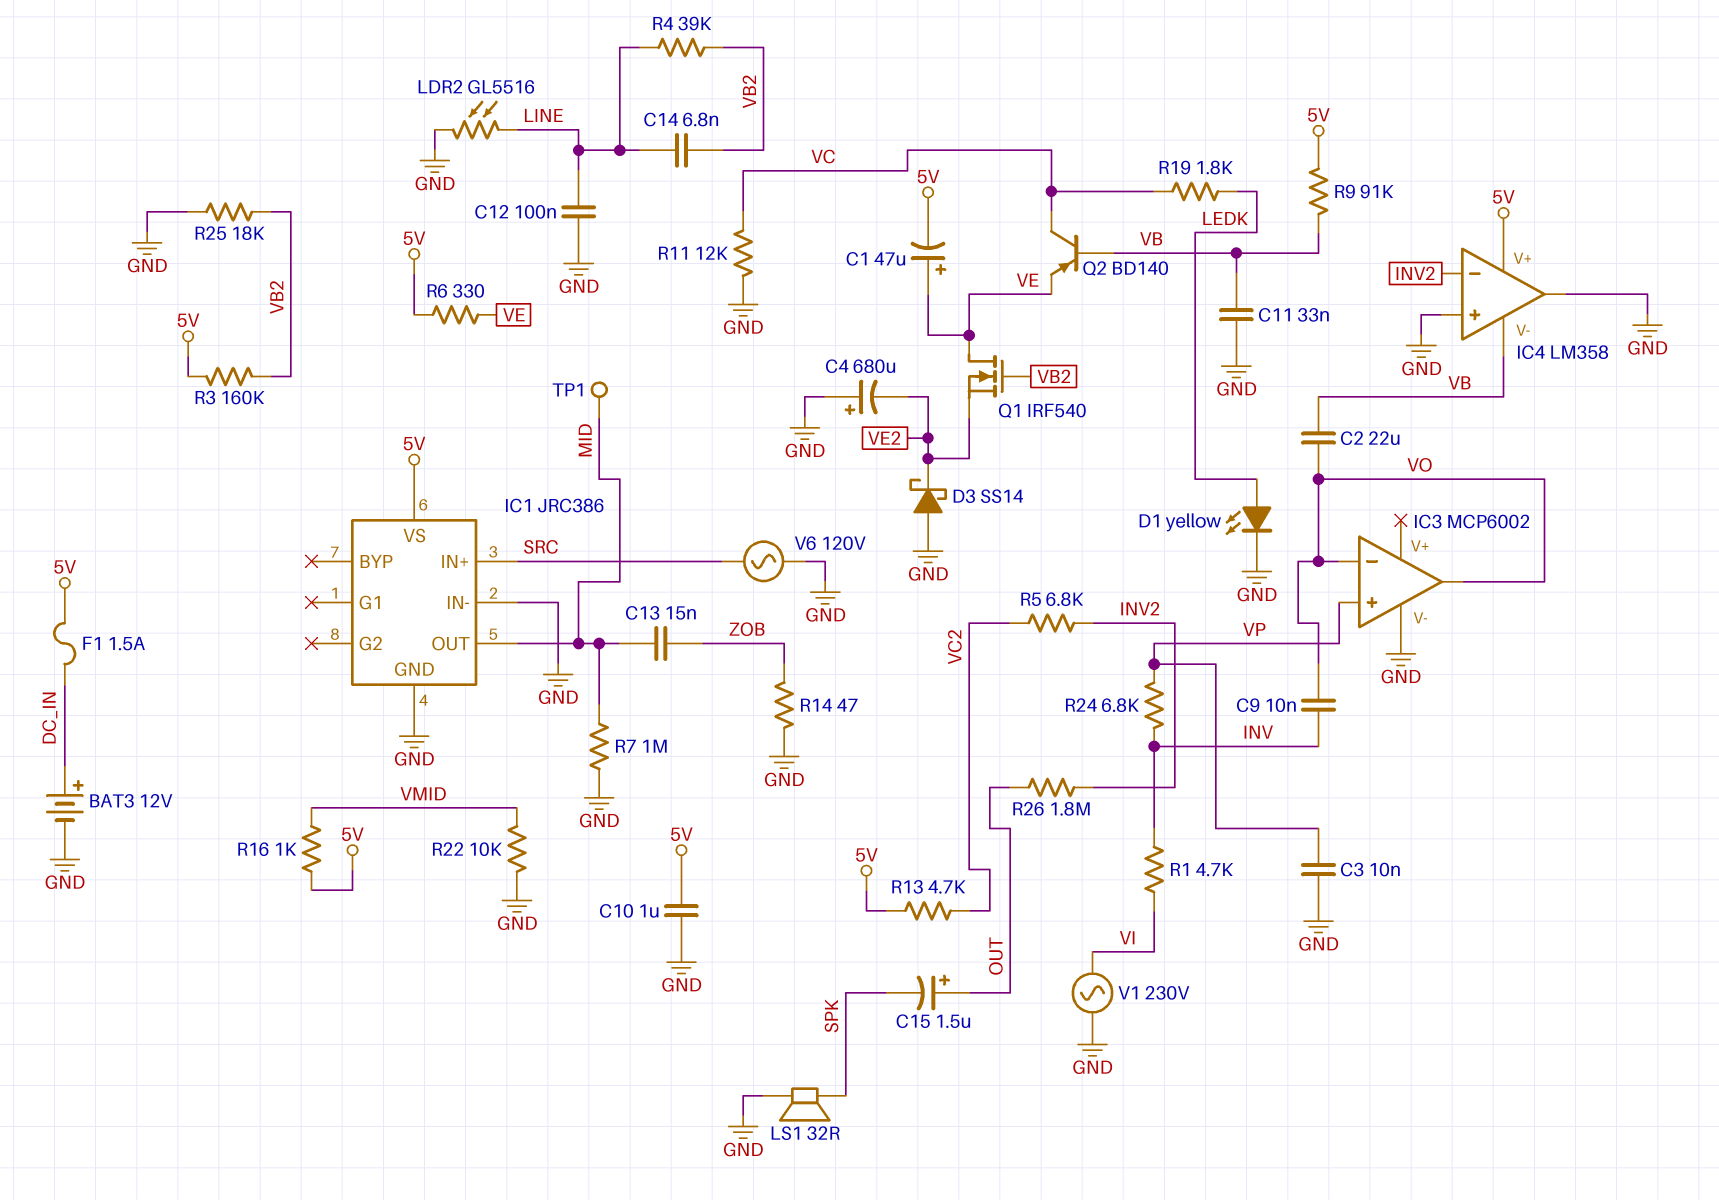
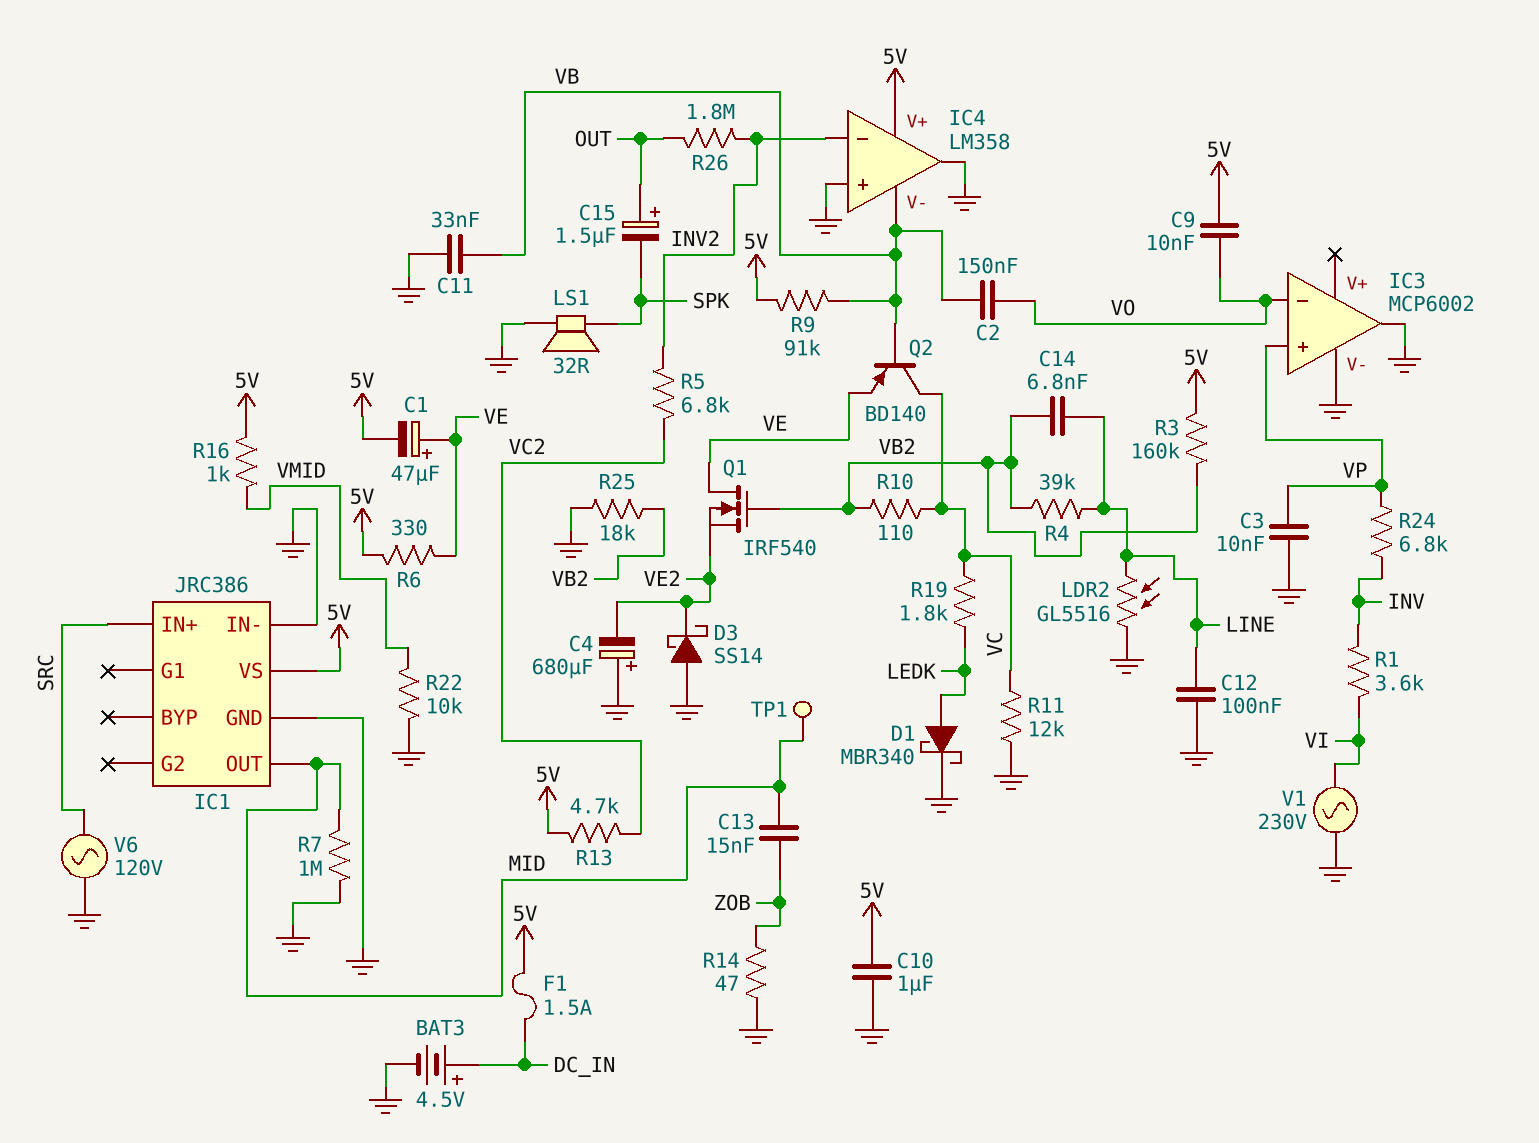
BAT3: 12V (plus DC_IN, minus GND) -> 4.5V (plus DC_IN, minus GND)
C2: 22uF (VB, VO) -> 150nF (VB, VO)
C9: 10nF (INV, VO) -> 10nF (5V, VO)
D1: LED yellow (A LEDK, K GND) -> schottky MBR340 (A LEDK, K GND)
IC3 pin out: VO -> GND
R1: 4.7k (INV, VI) -> 3.6k (INV, VI)
R10: none -> 110 (VB2, VC)

